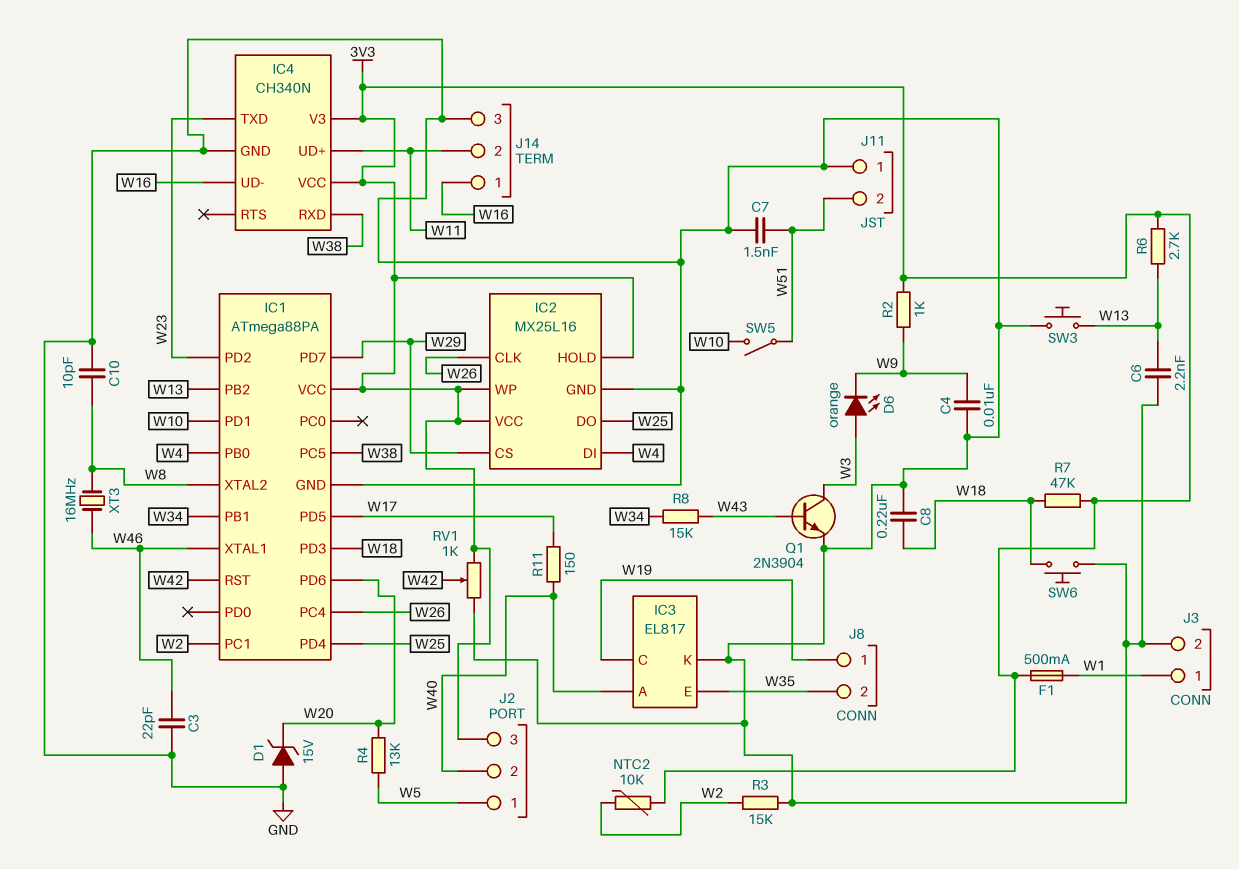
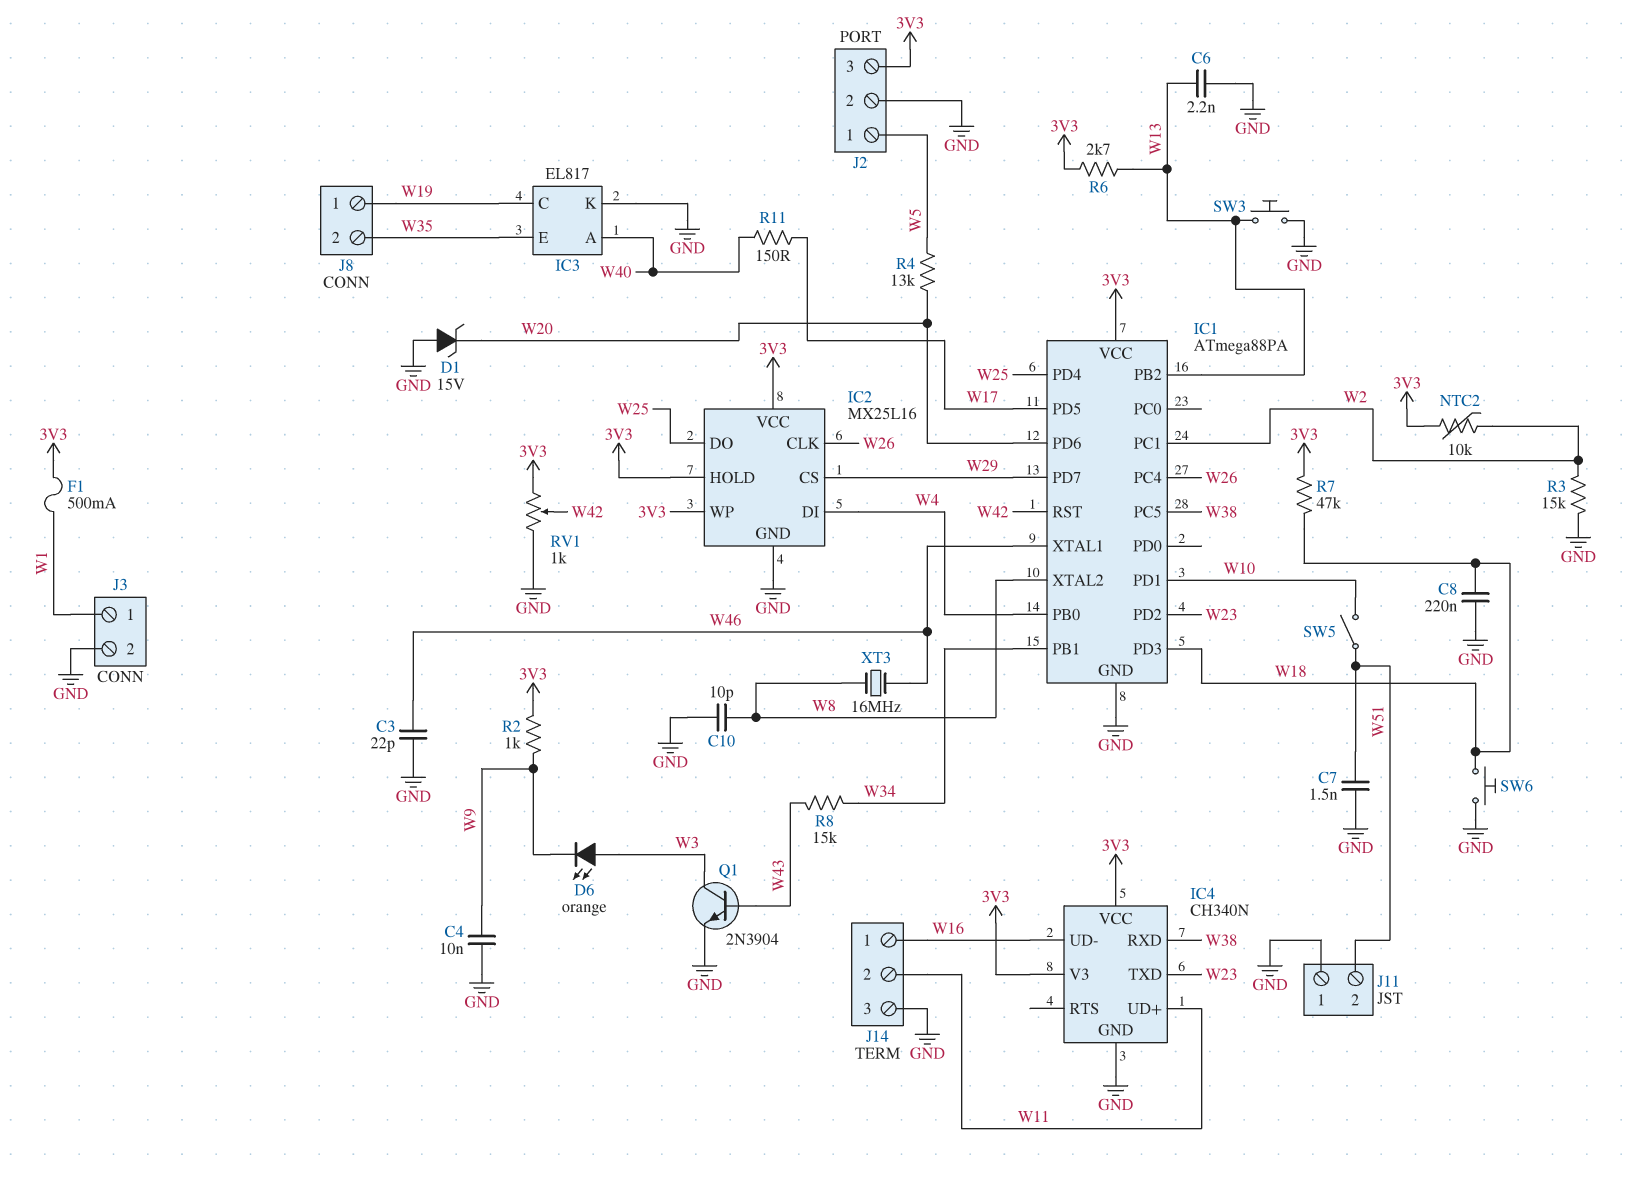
J2 pin 2: W40 -> GND

